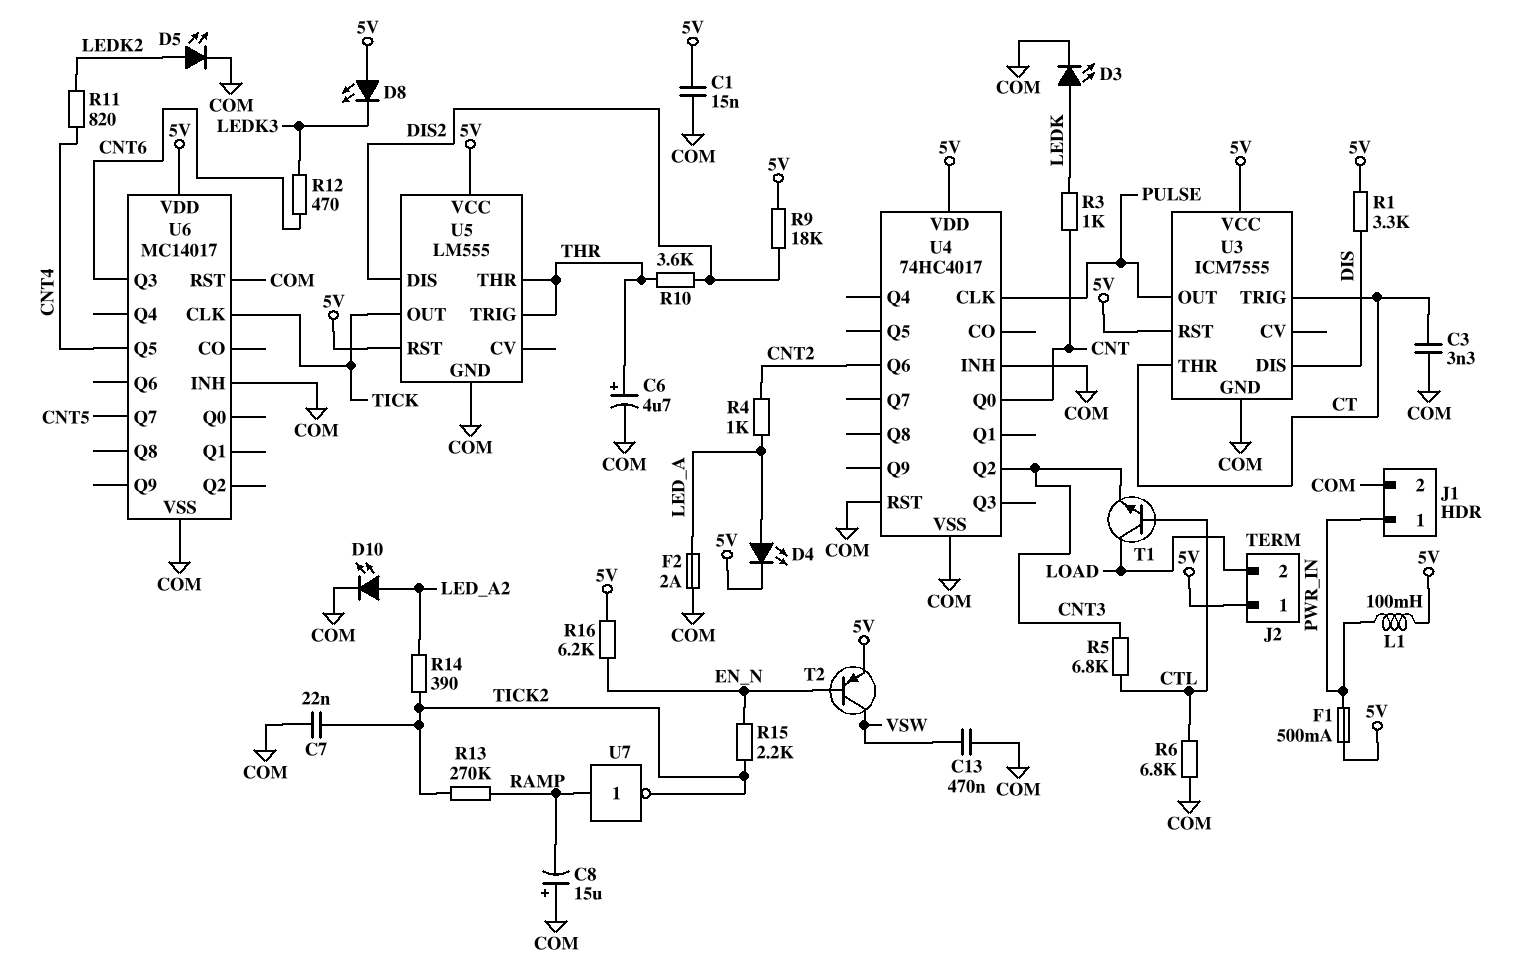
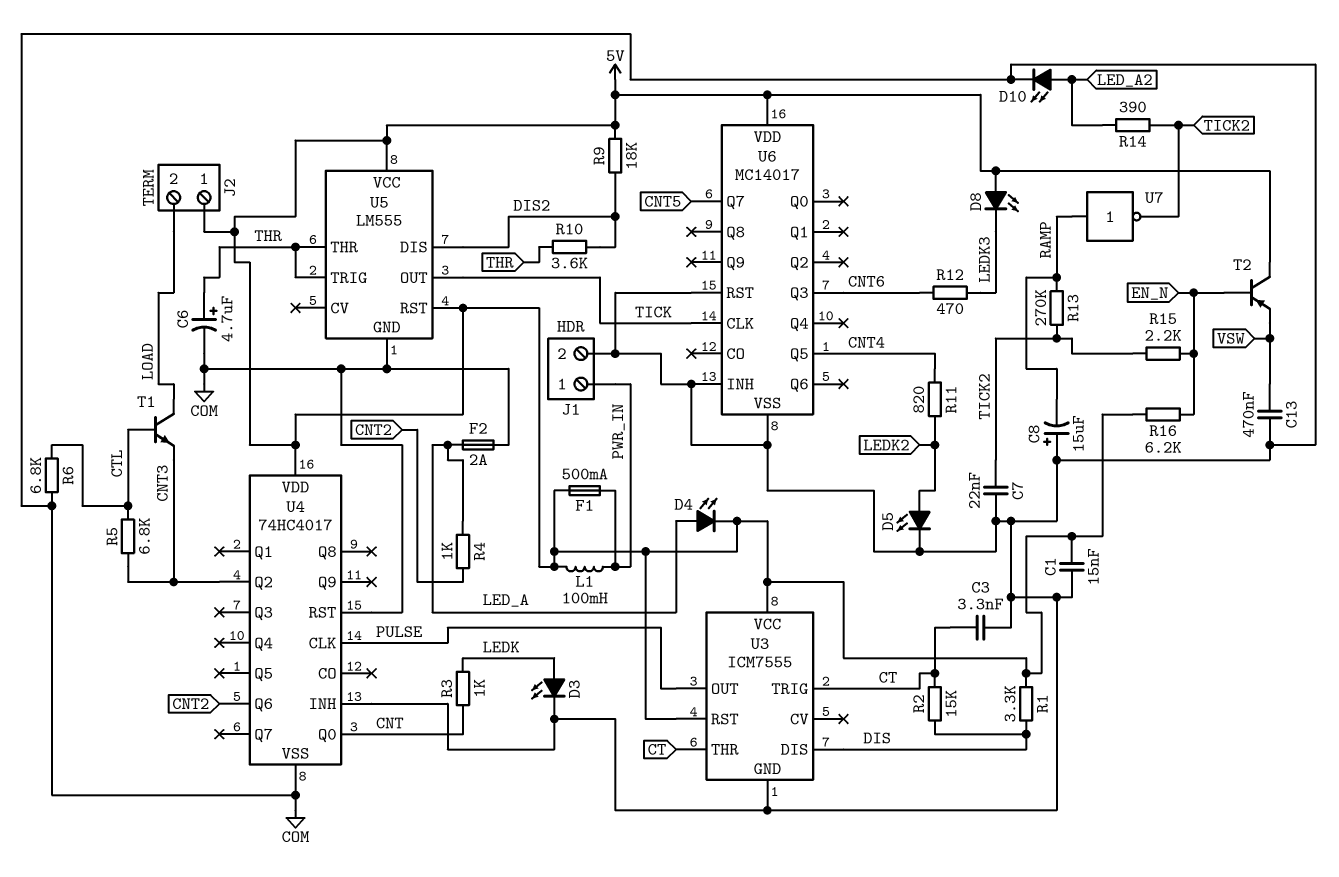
R2: none -> 15k (CT, DIS)
T2: PNP (B EN_N, C VSW, E 5V) -> PNP (B EN_N, C 5V, E VSW)

